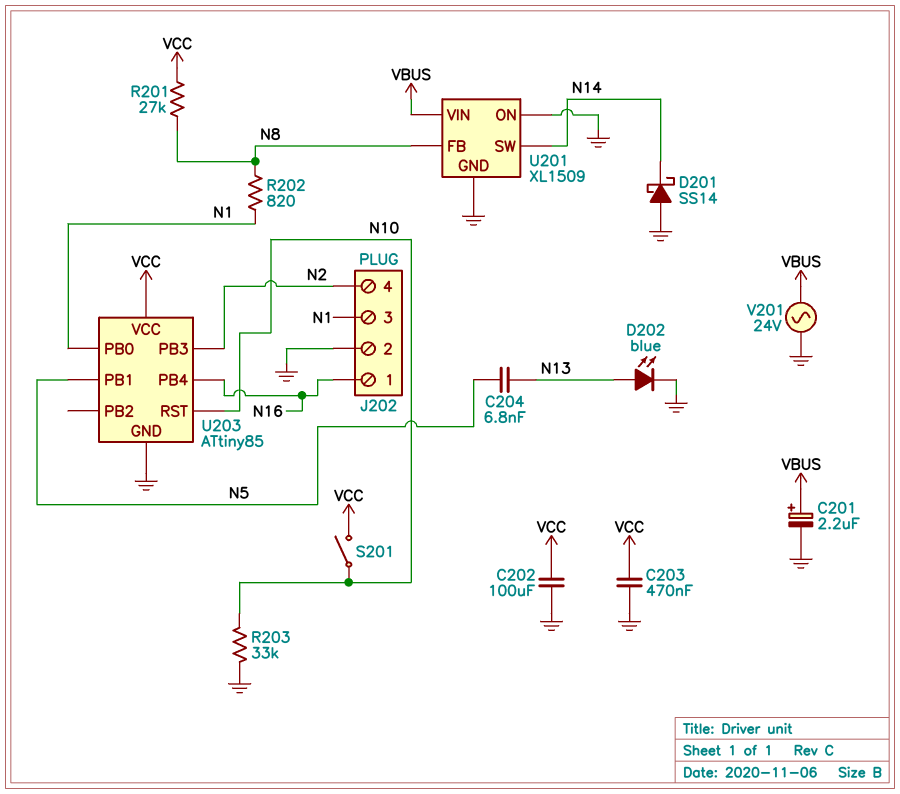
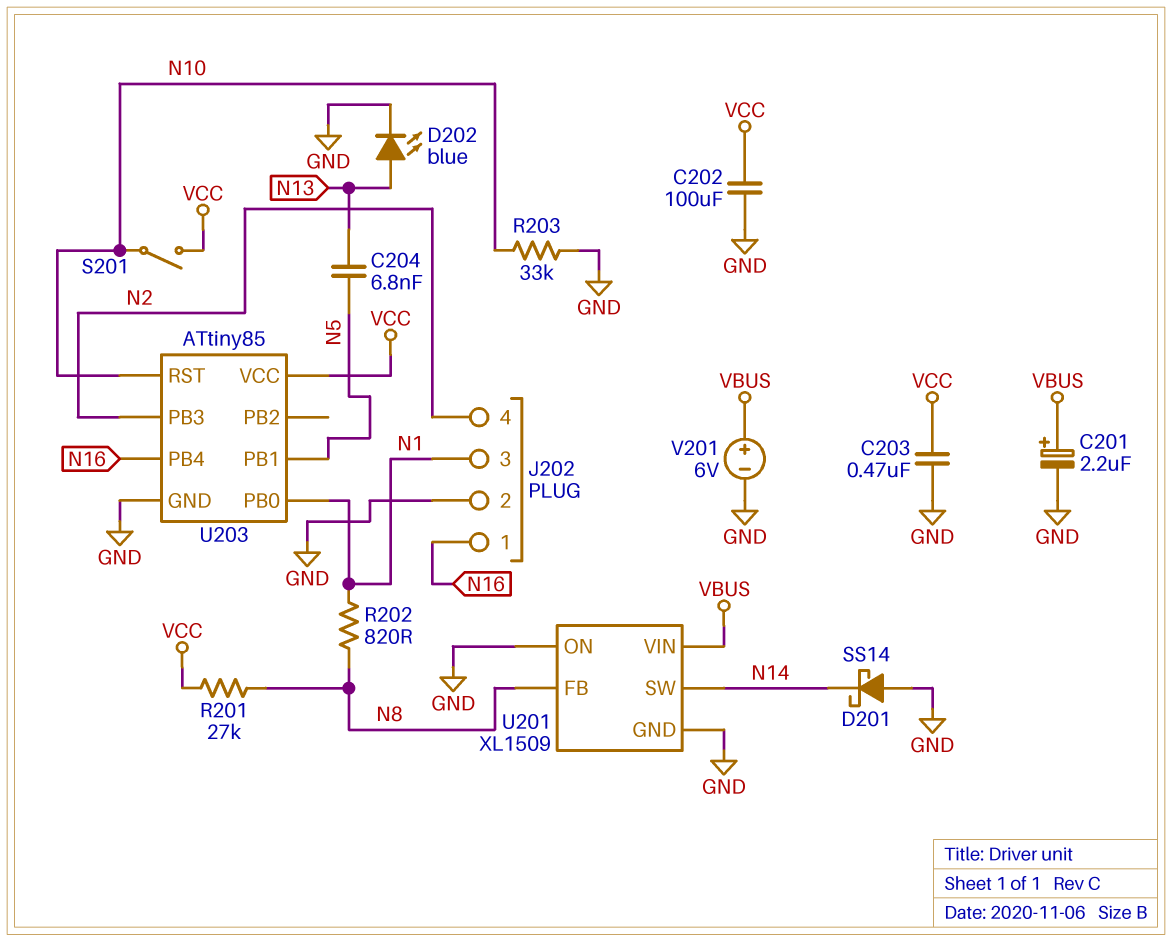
V201: AC 24V (GND, VBUS) -> 6V (plus VBUS, minus GND)

